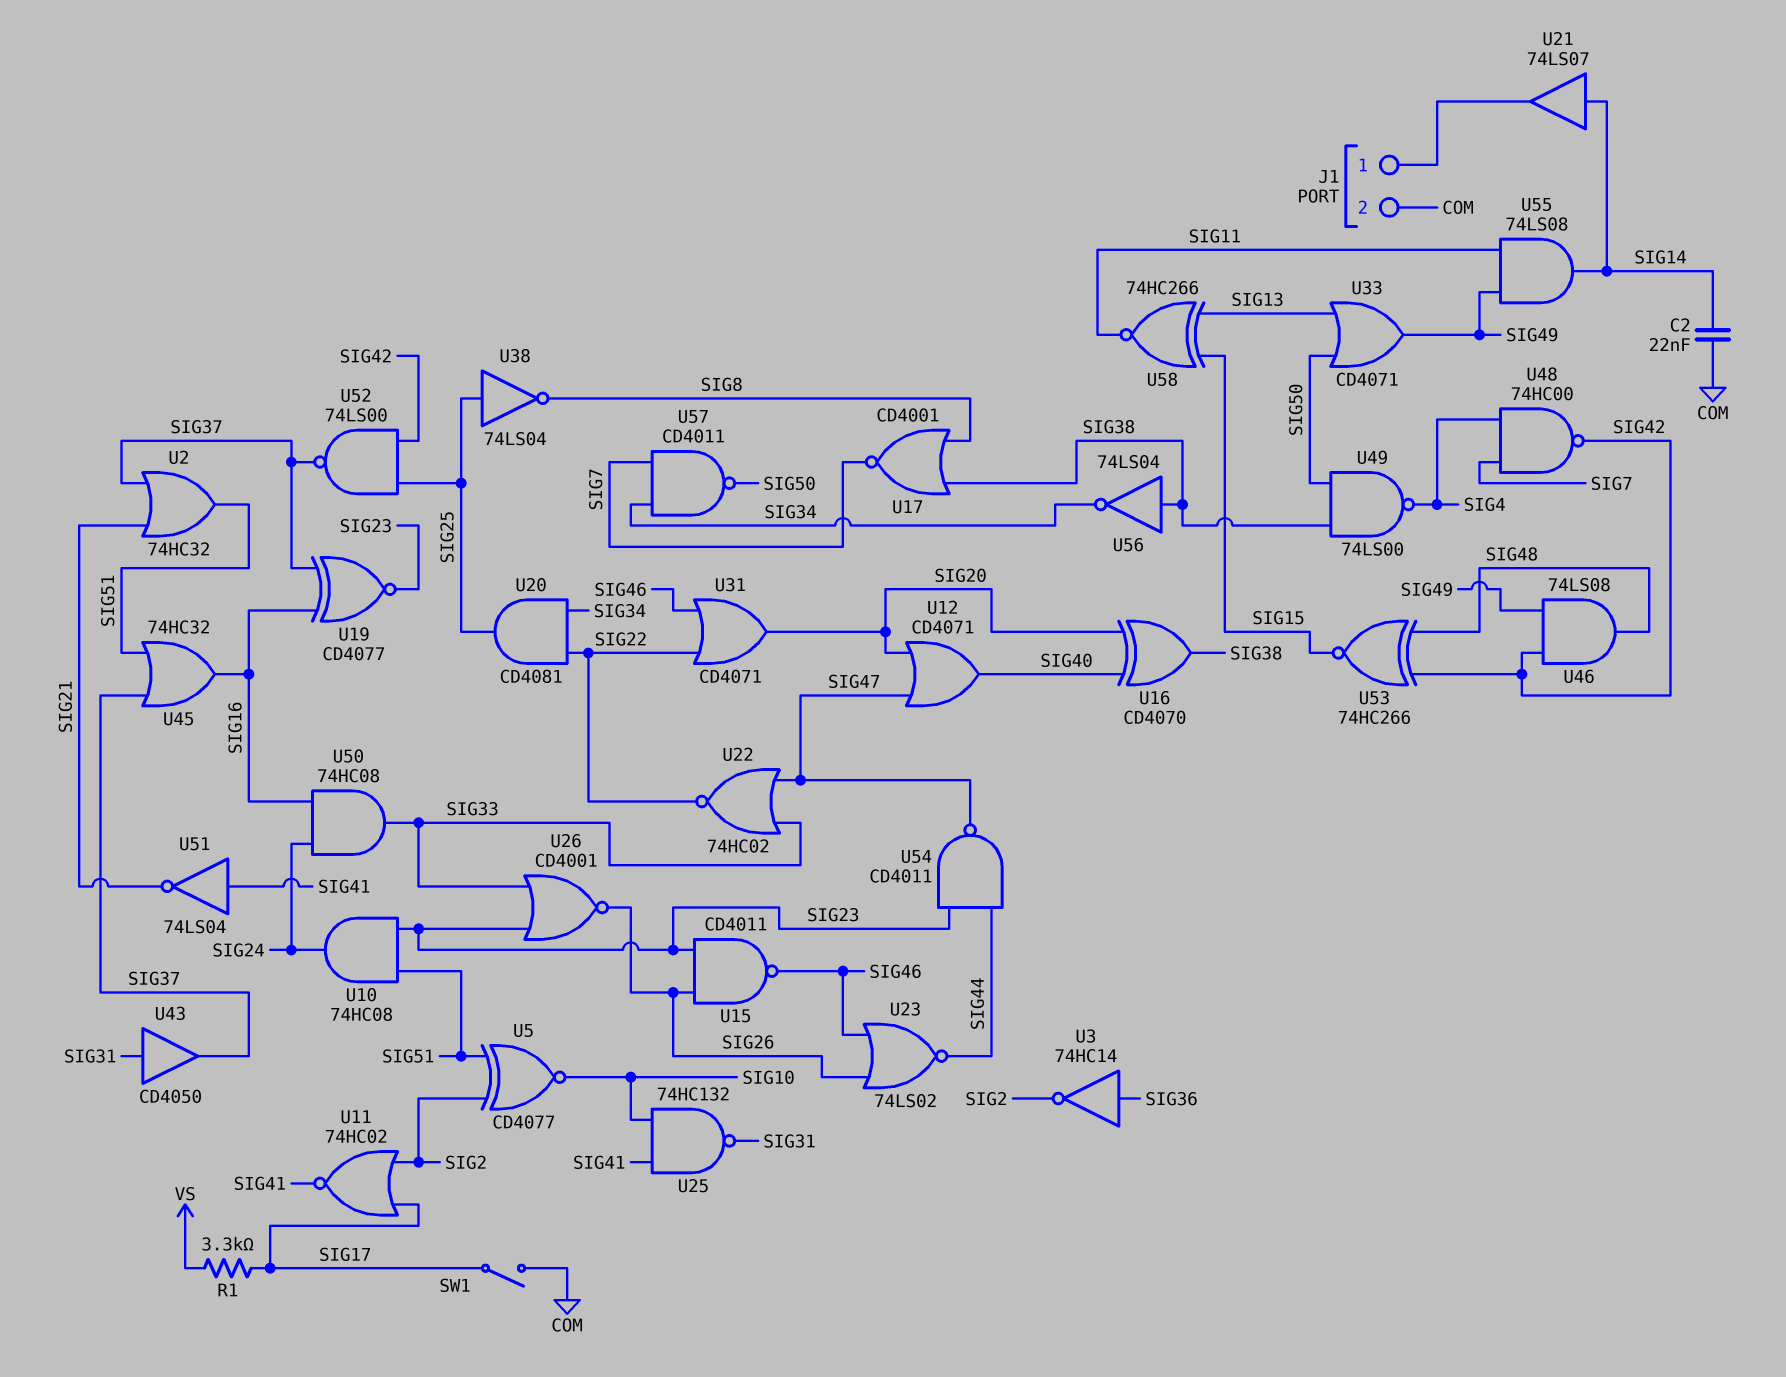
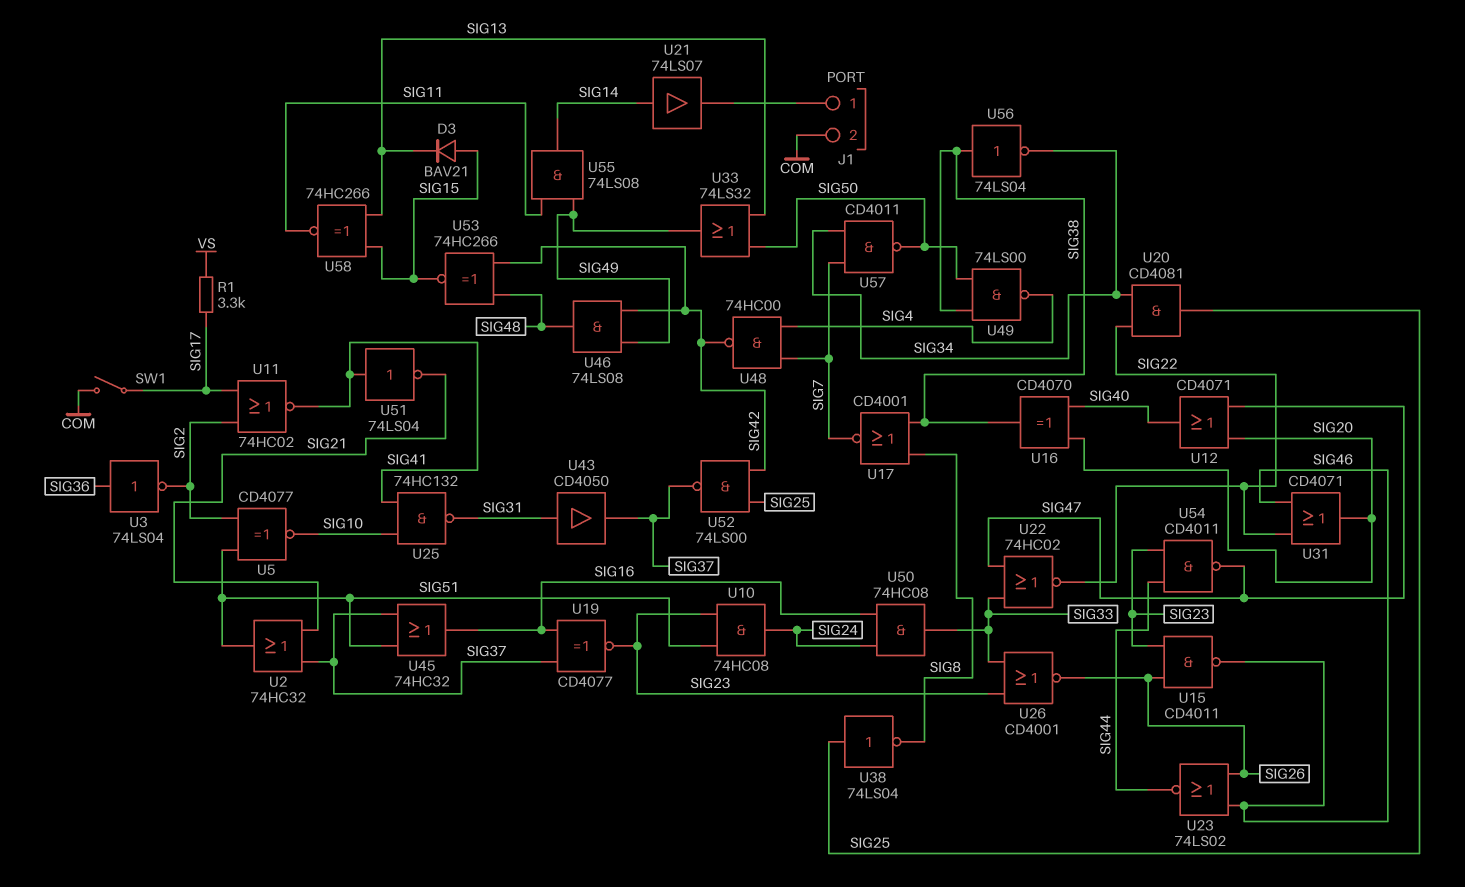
C2: 22nF (COM, SIG14) -> none
D3: none -> diode BAV21 (A SIG15, K SIG13)
U3: NOT 74HC14 (in SIG36, out SIG2) -> NOT 74LS04 (in SIG36, out SIG2)
U33: OR CD4071 (in SIG13, in SIG50, out SIG49) -> OR 74LS32 (in SIG13, in SIG50, out SIG49)

